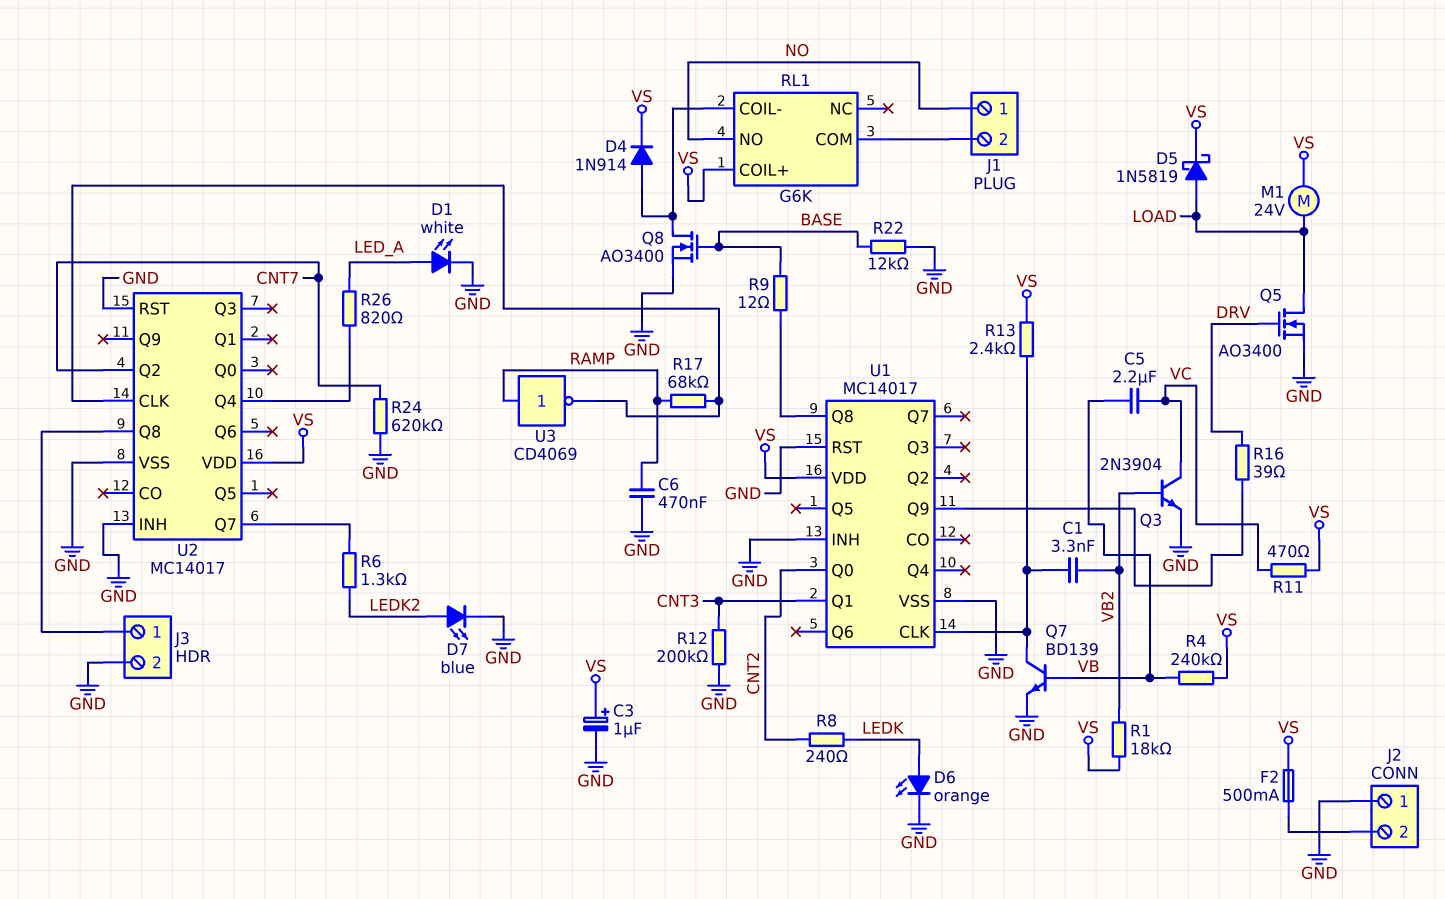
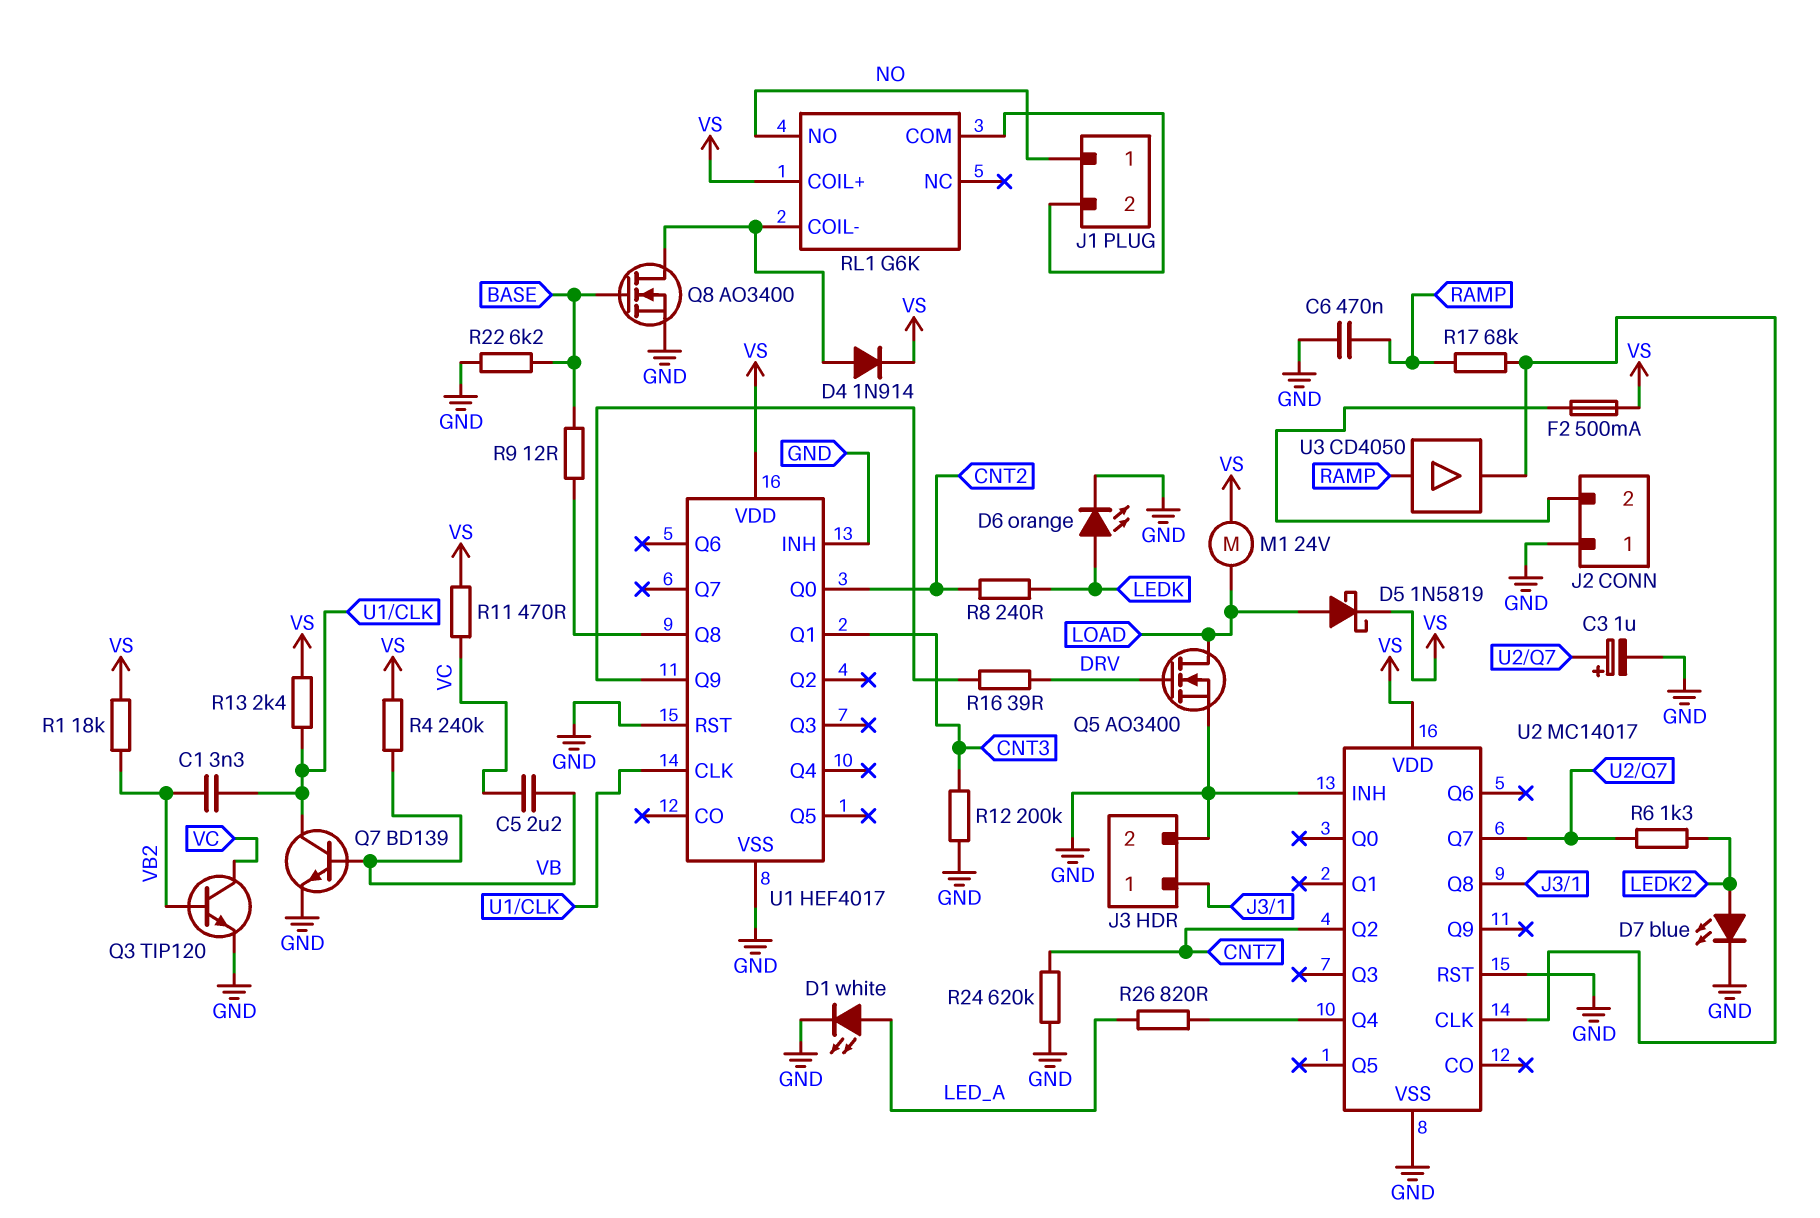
C3: 1uF (plus VS, minus GND) -> 1uF (plus U2/Q7, minus GND)
Q3: NPN 2N3904 (B VB2, C VC, E GND) -> NPN TIP120 (B VB2, C VC, E GND)
R22: 12k (BASE, GND) -> 6.2k (BASE, GND)
U1: MC14017 -> HEF4017
U3: NOT CD4069 (in RAMP, out U2/CLK) -> buffer CD4050 (in RAMP, out U2/CLK)

